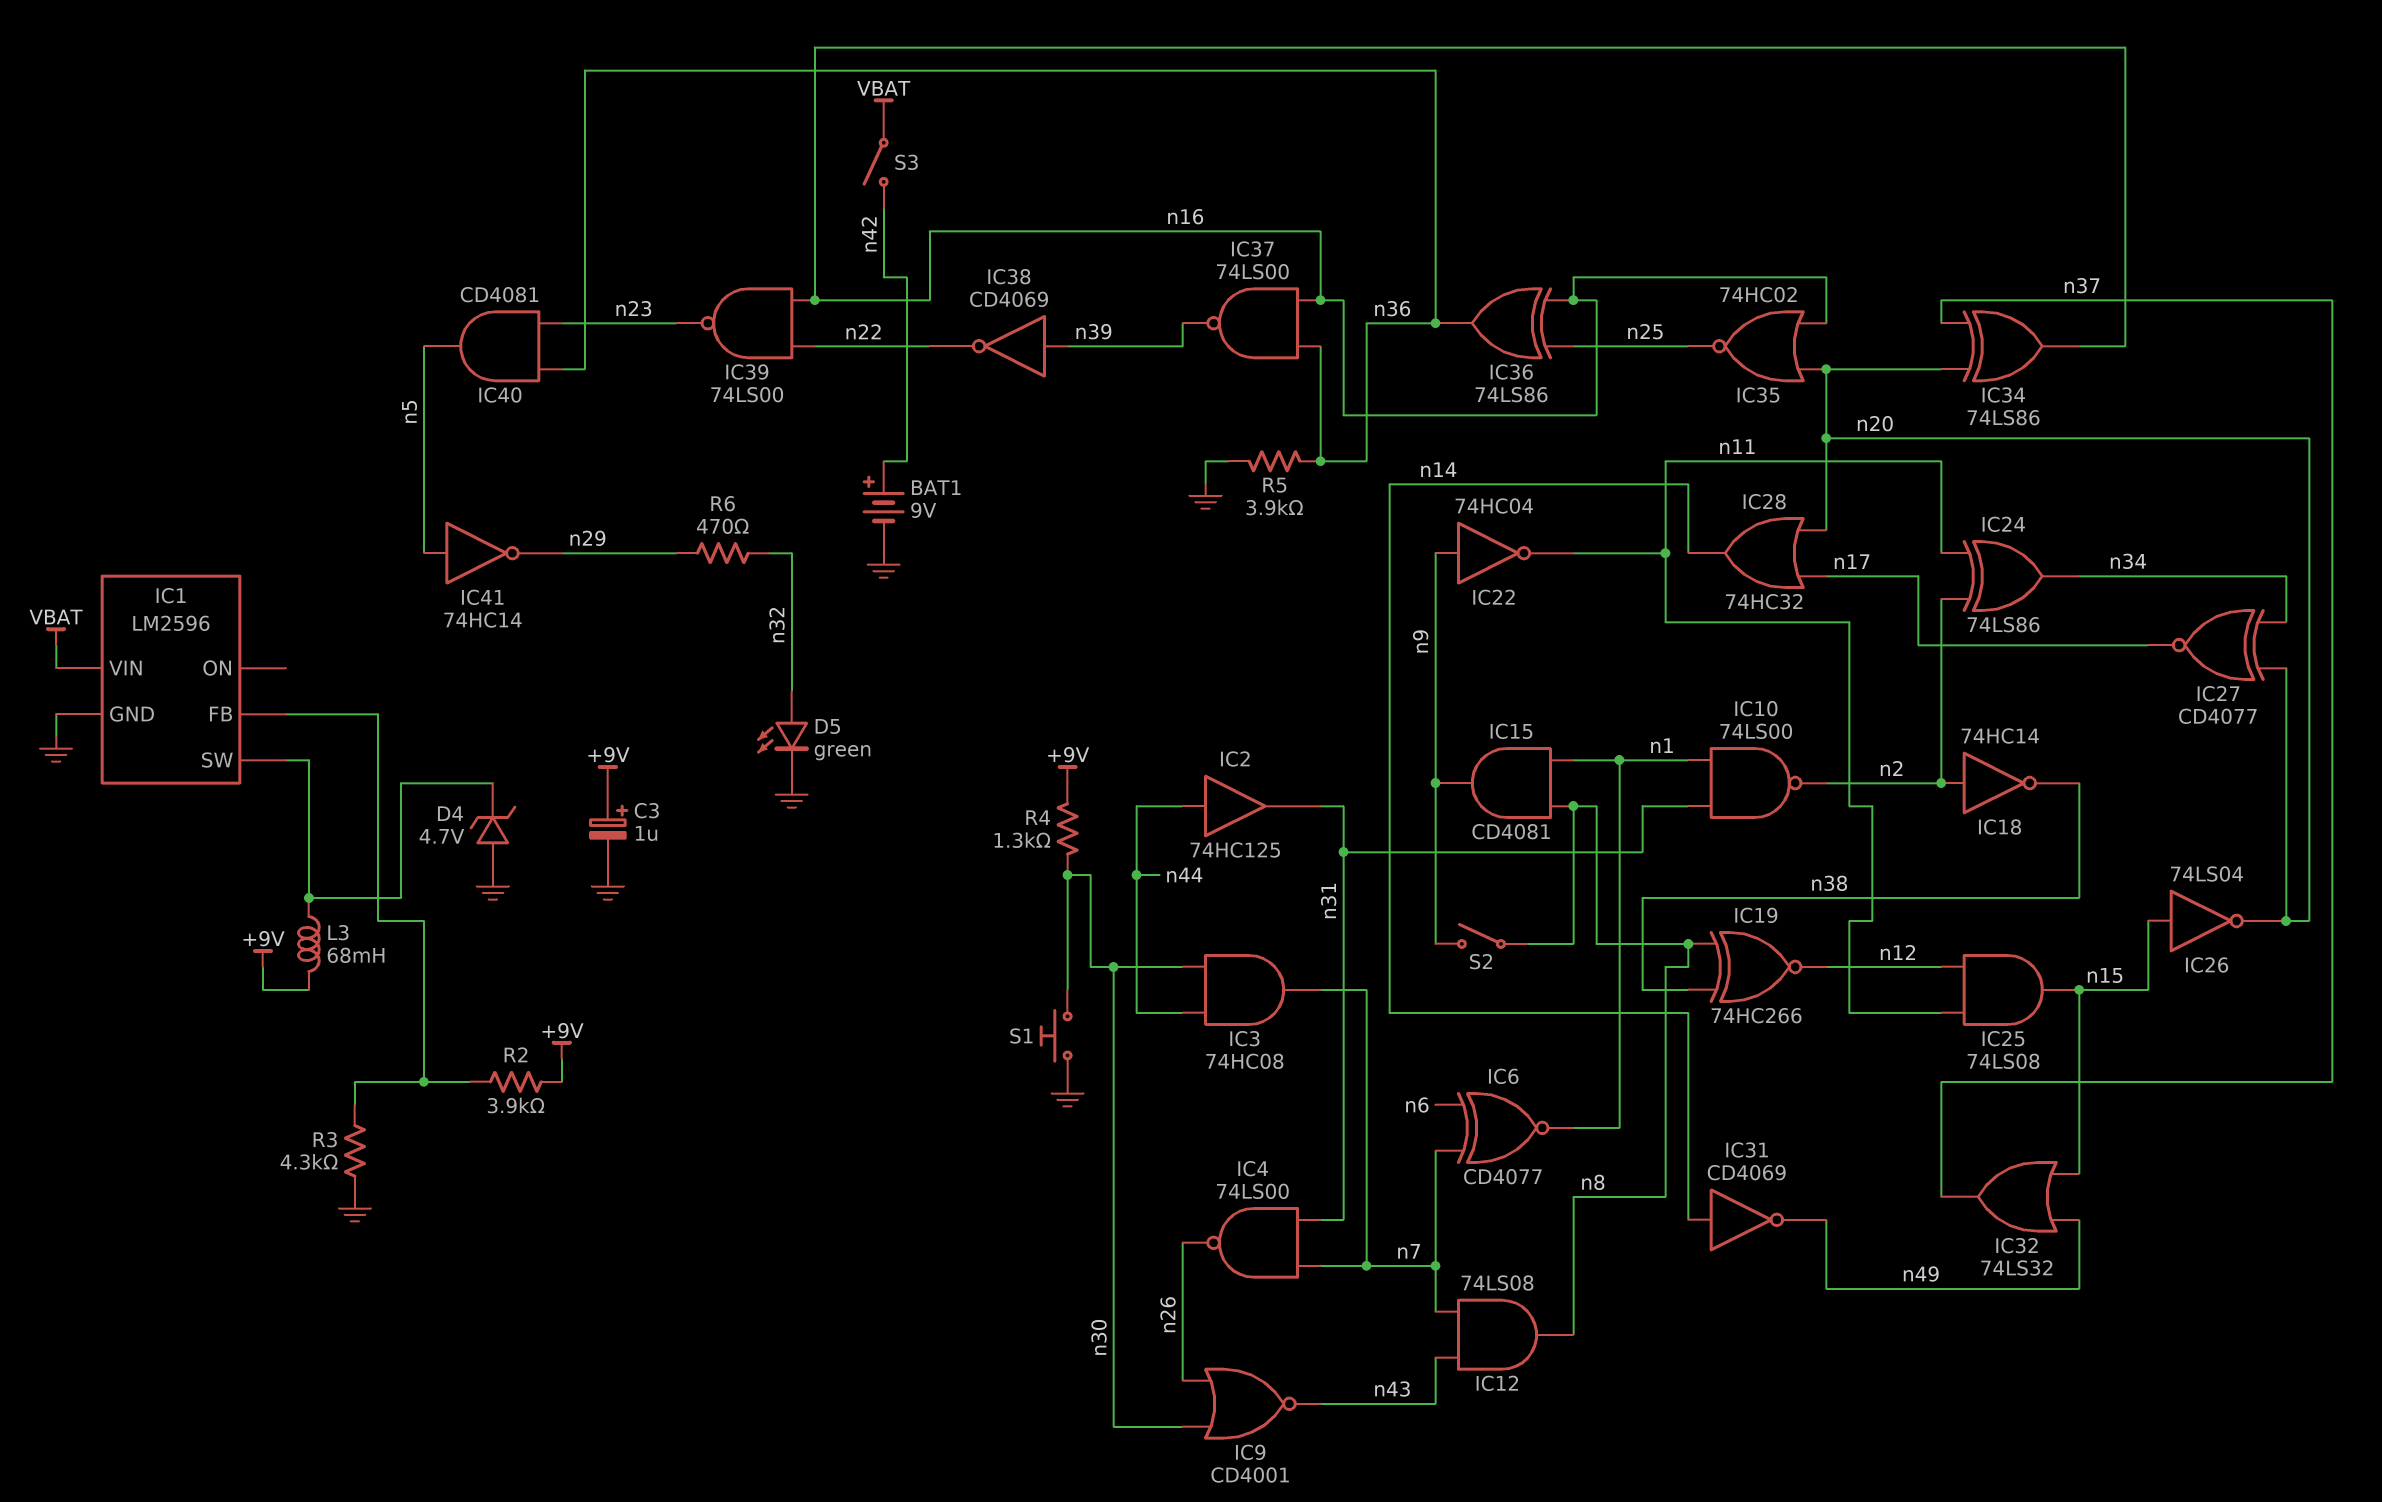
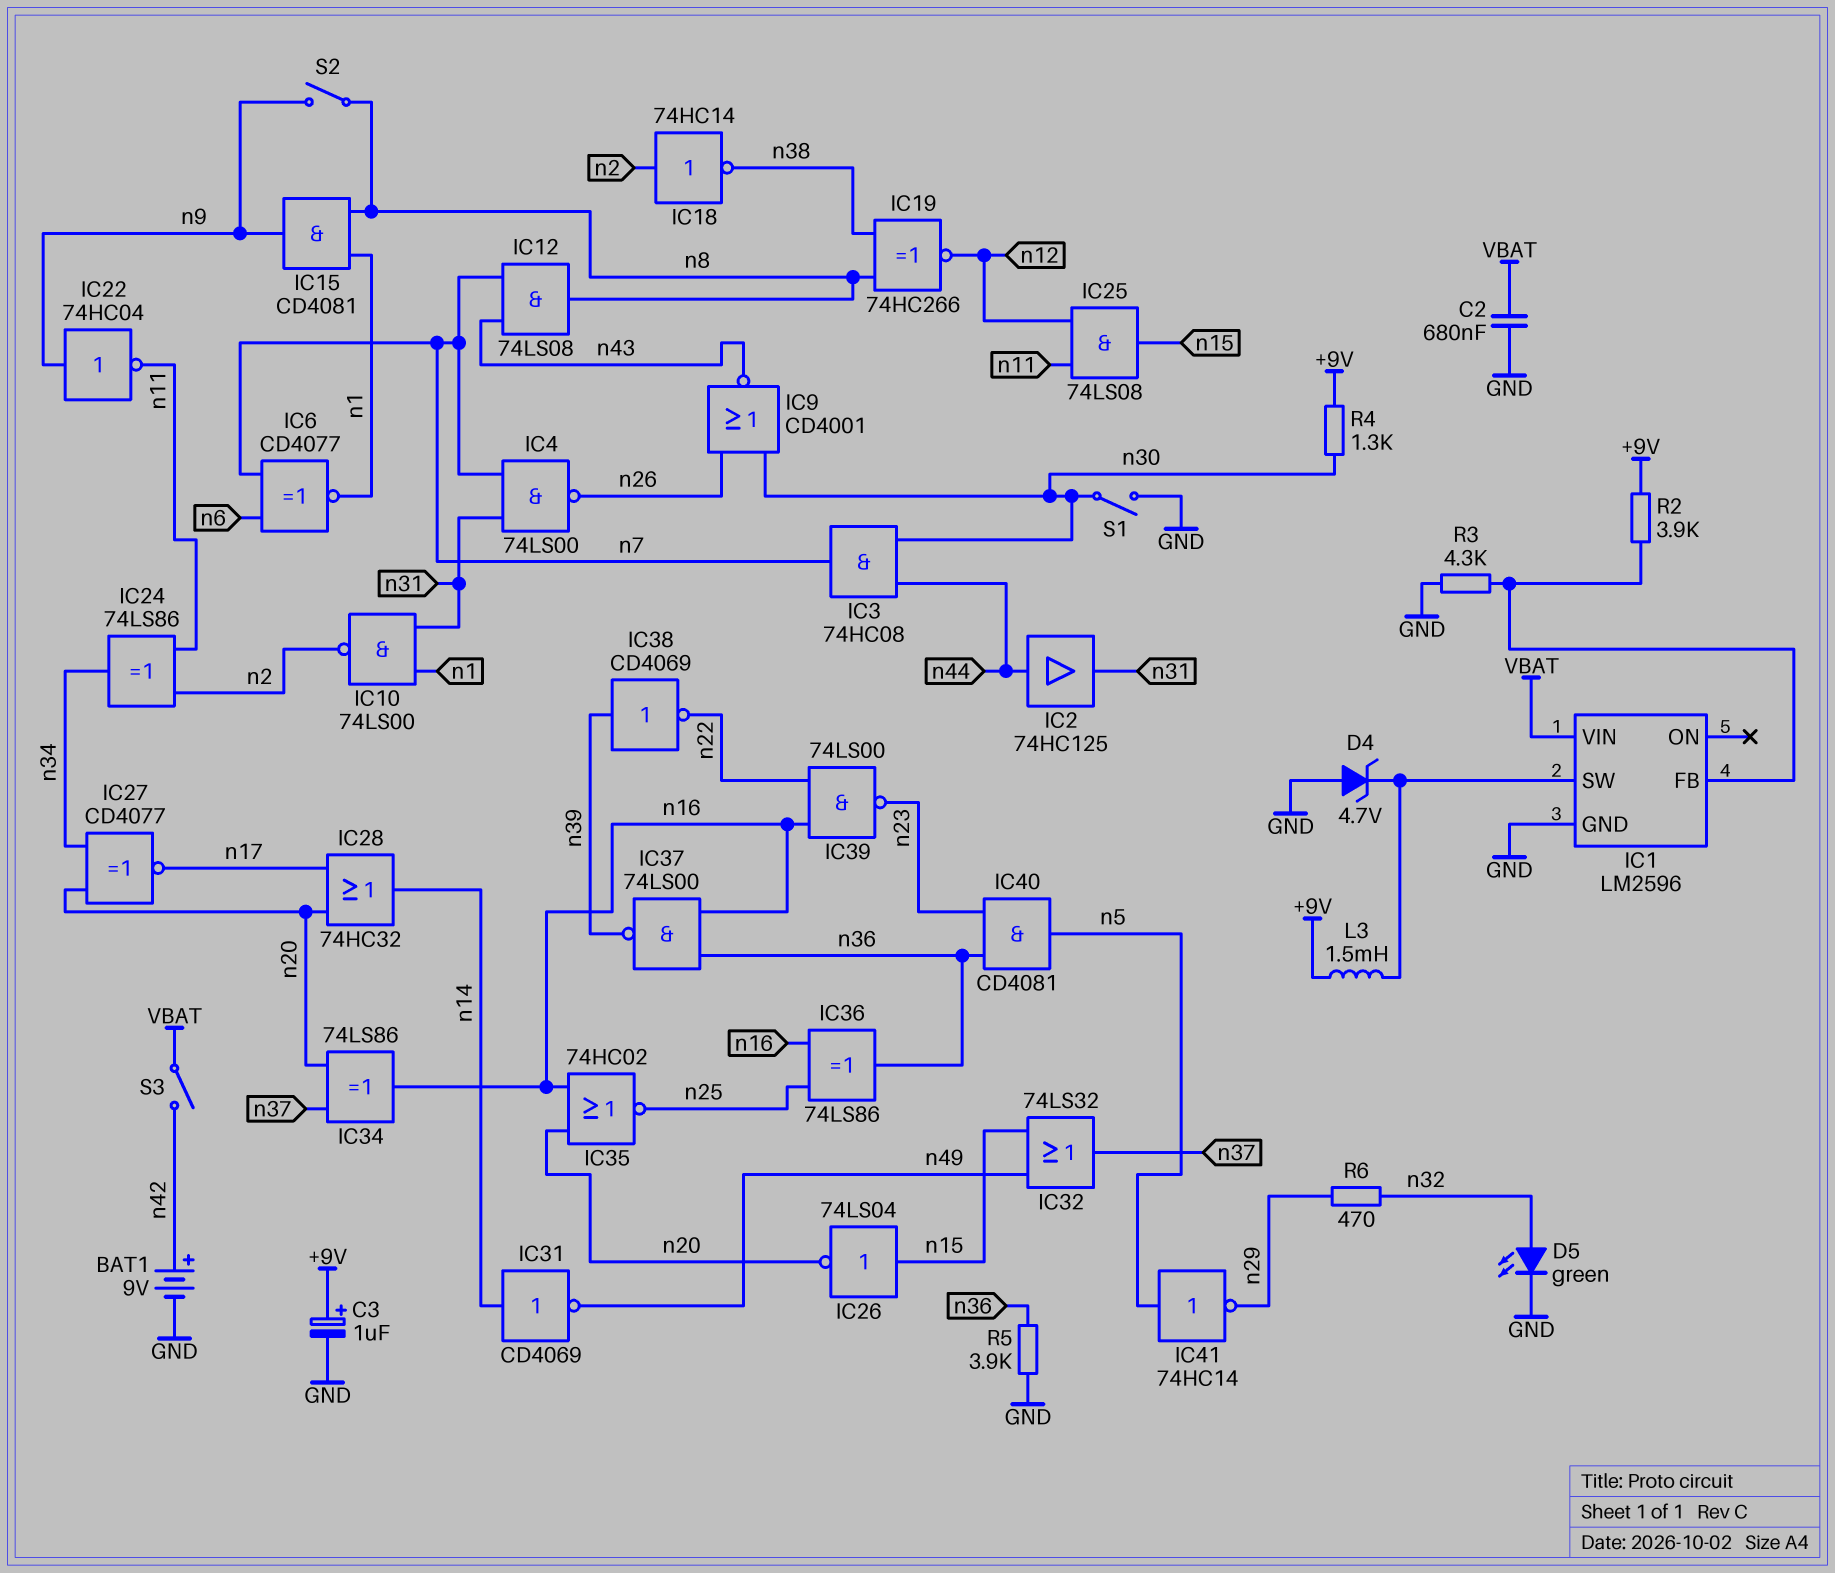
C2: none -> 680nF (GND, VBAT)
L3: 68mH (+9V, IC1/SW) -> 1.5mH (+9V, IC1/SW)
S1: button (GND, n30) -> switch (GND, n30)

